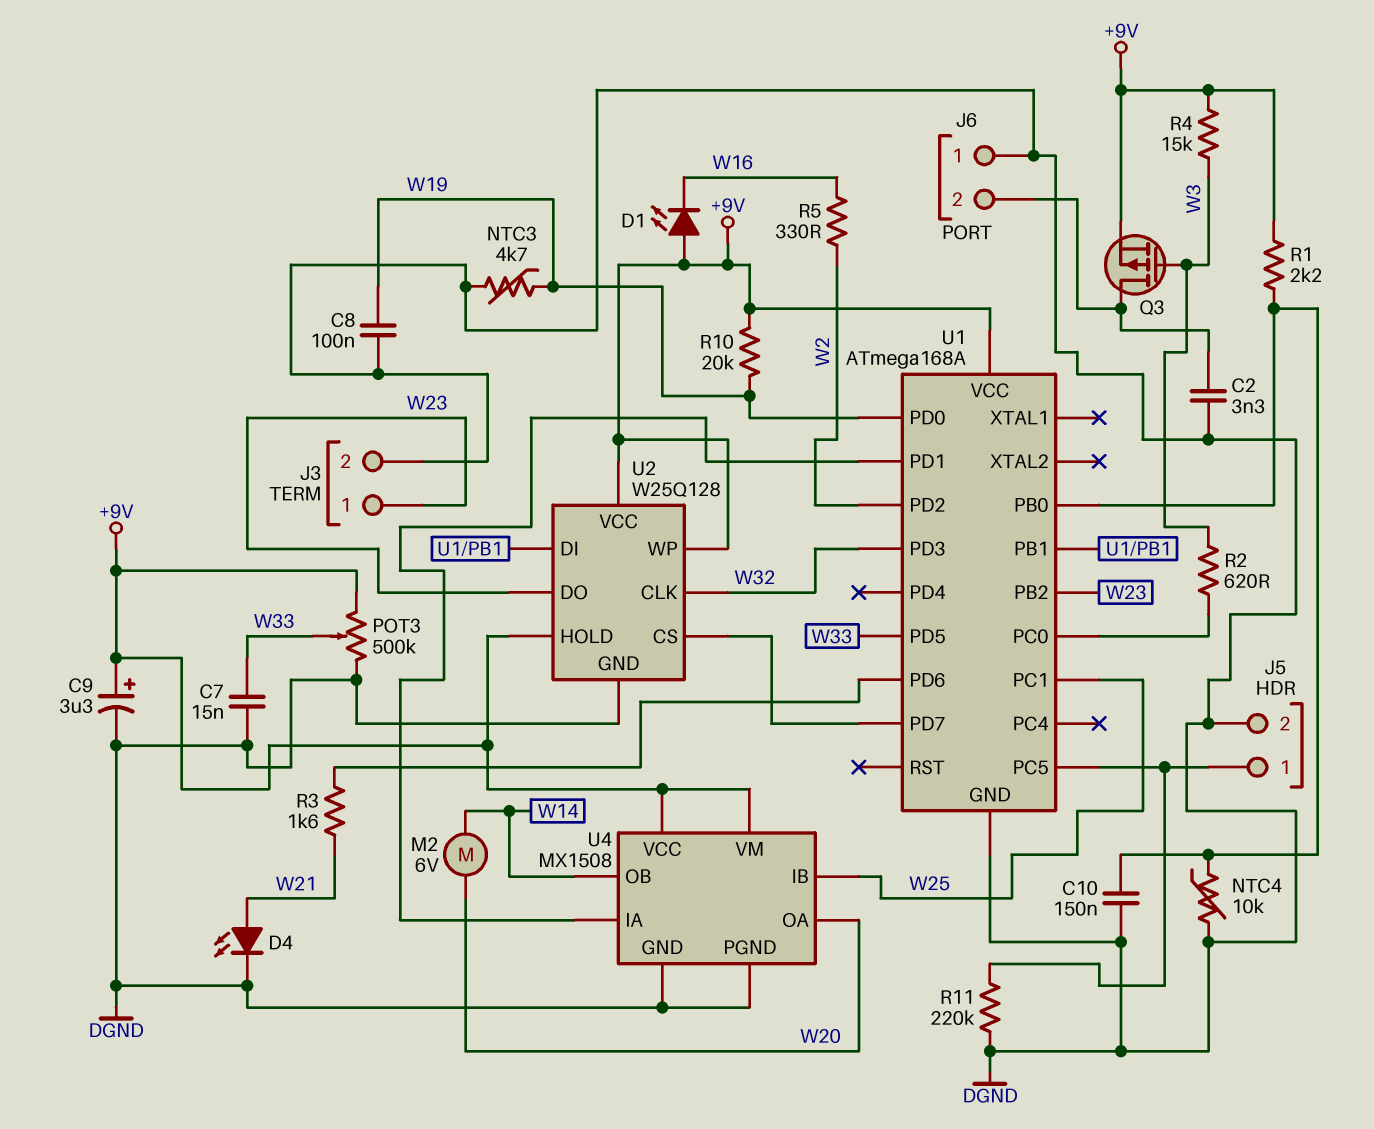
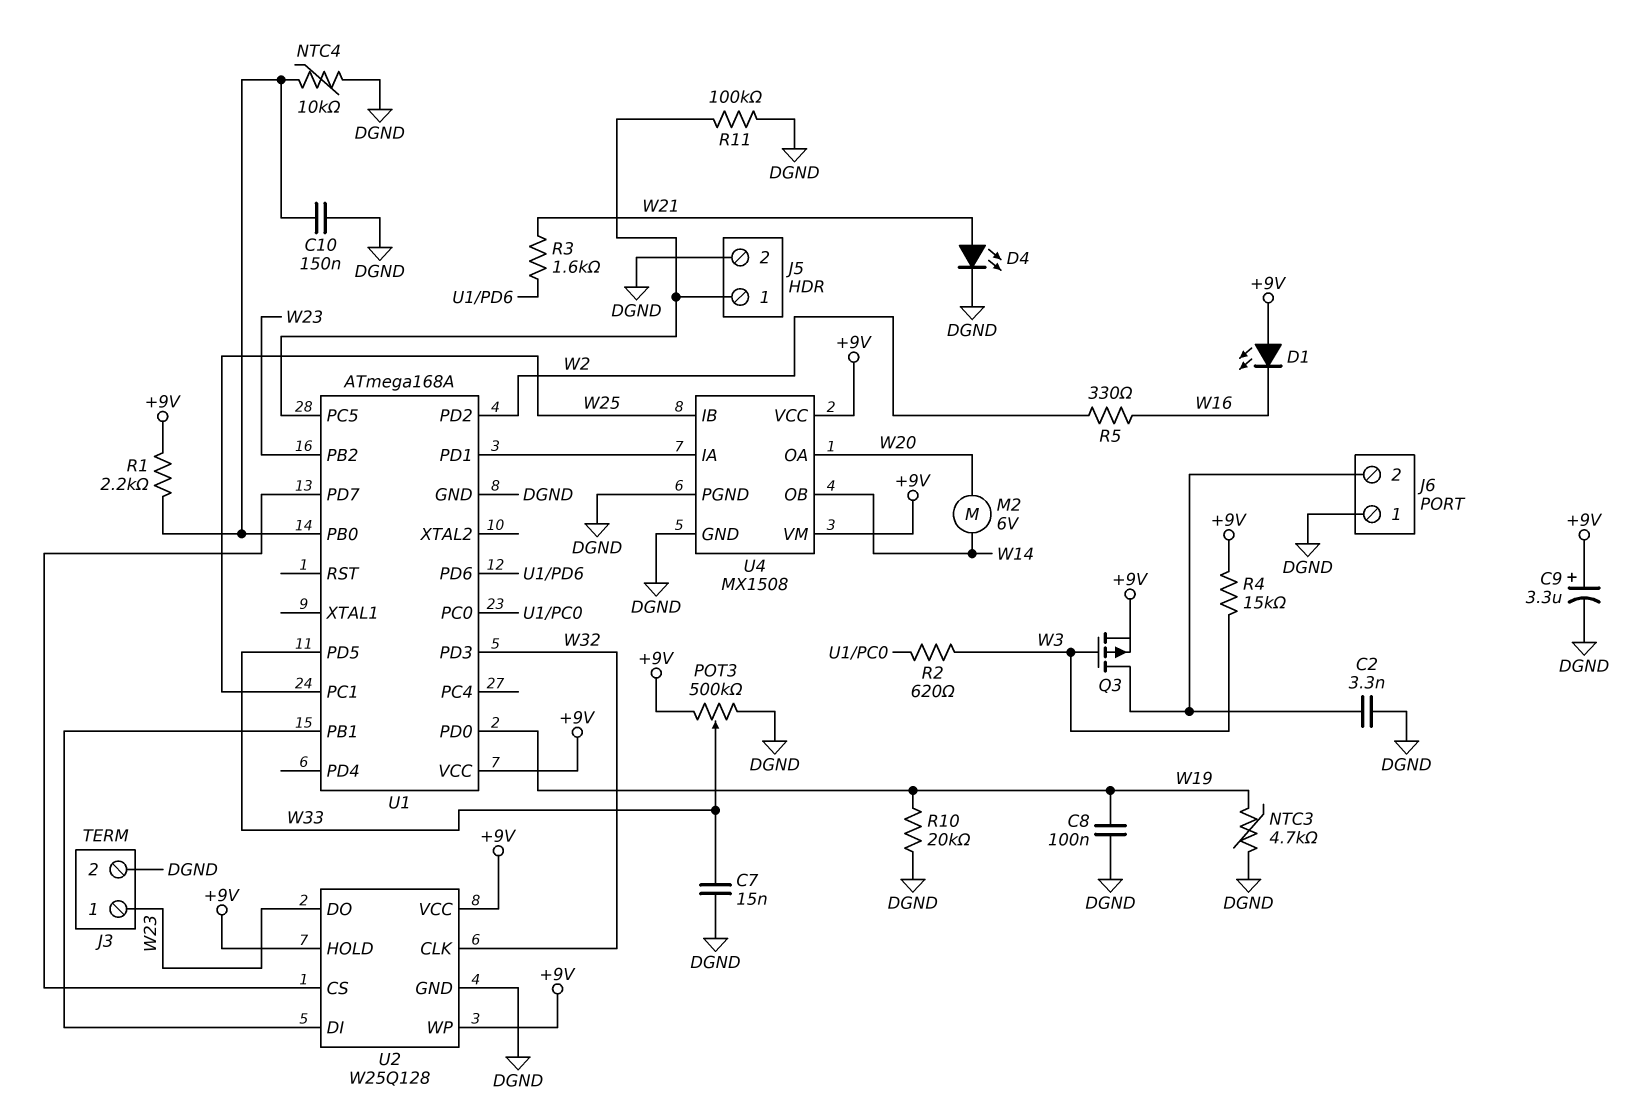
R10: 20k (+9V, W19) -> 20k (DGND, W19)
R11: 220k (DGND, J5/1) -> 100k (DGND, J5/1)

